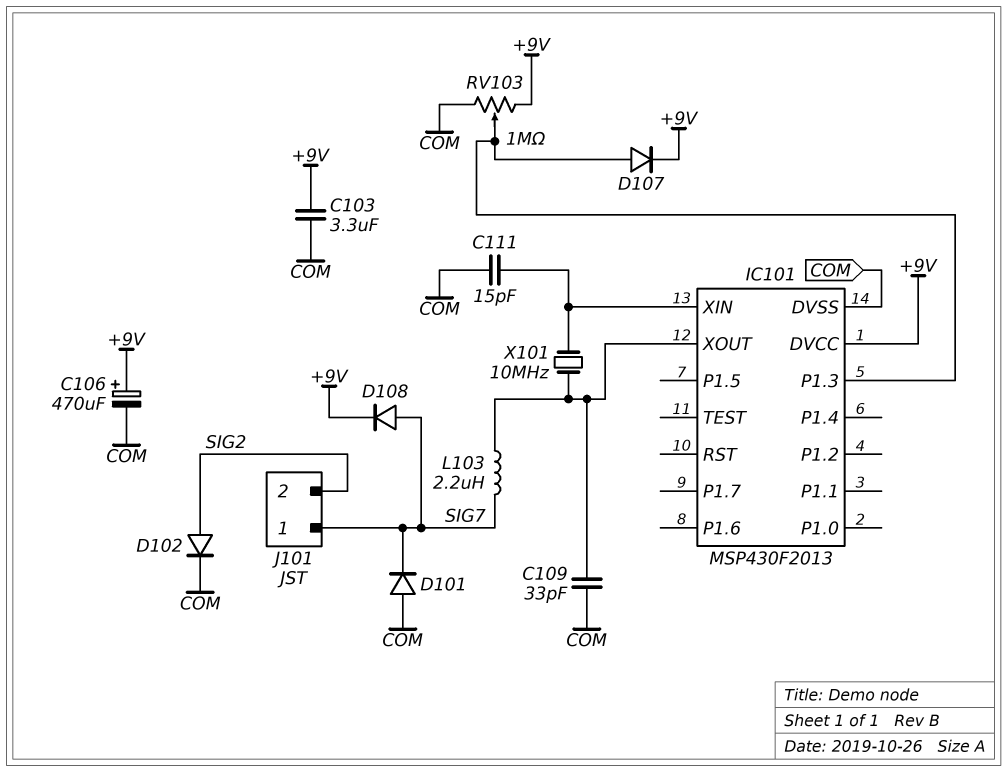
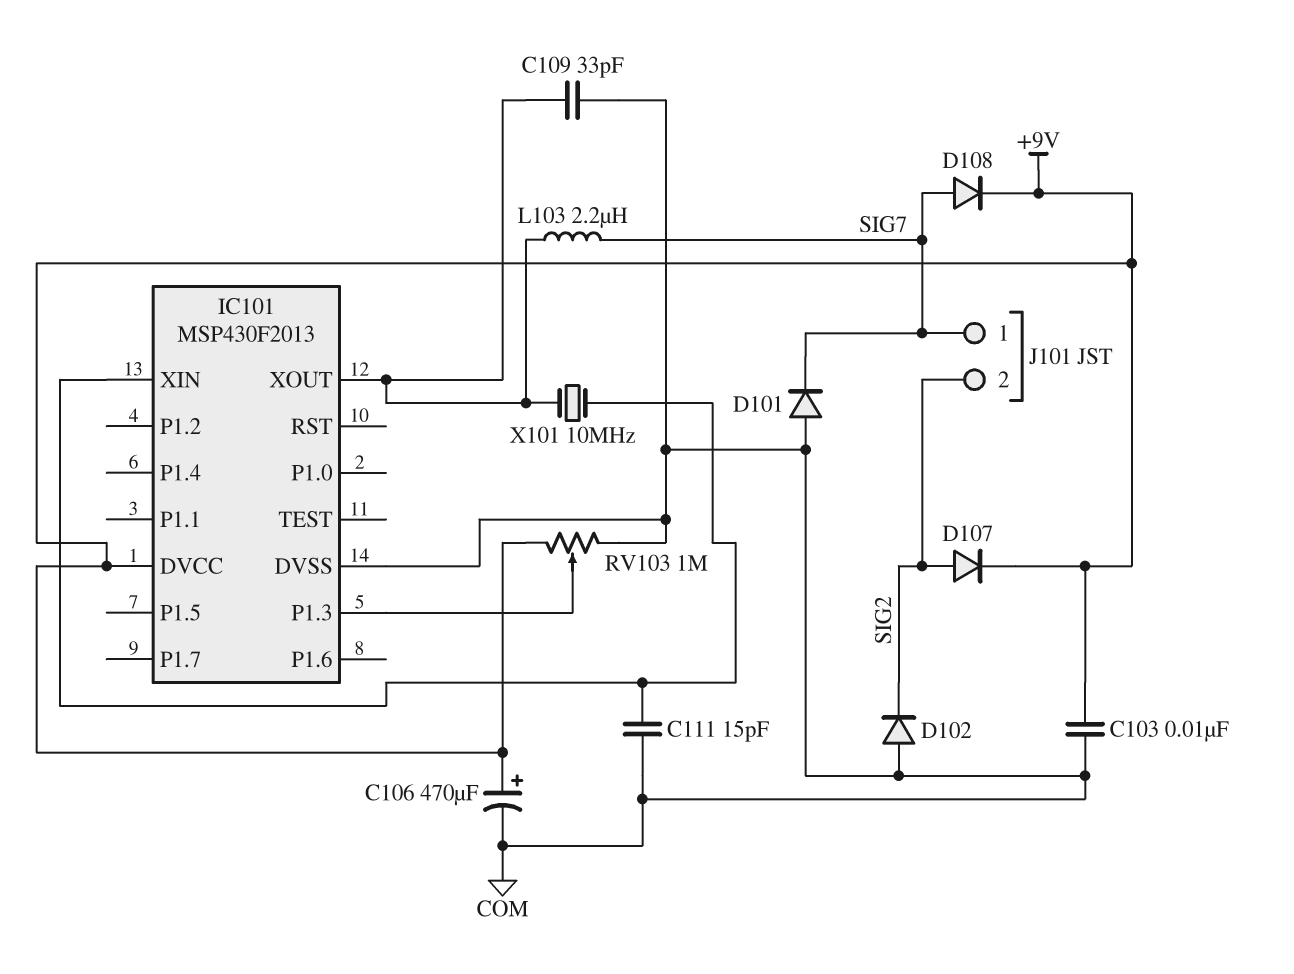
C103: 3.3uF (+9V, COM) -> 10nF (+9V, COM)
D102: diode (A SIG2, K COM) -> diode (A COM, K SIG2)
D107: diode (A IC101/P1.3, K +9V) -> diode (A SIG2, K +9V)

